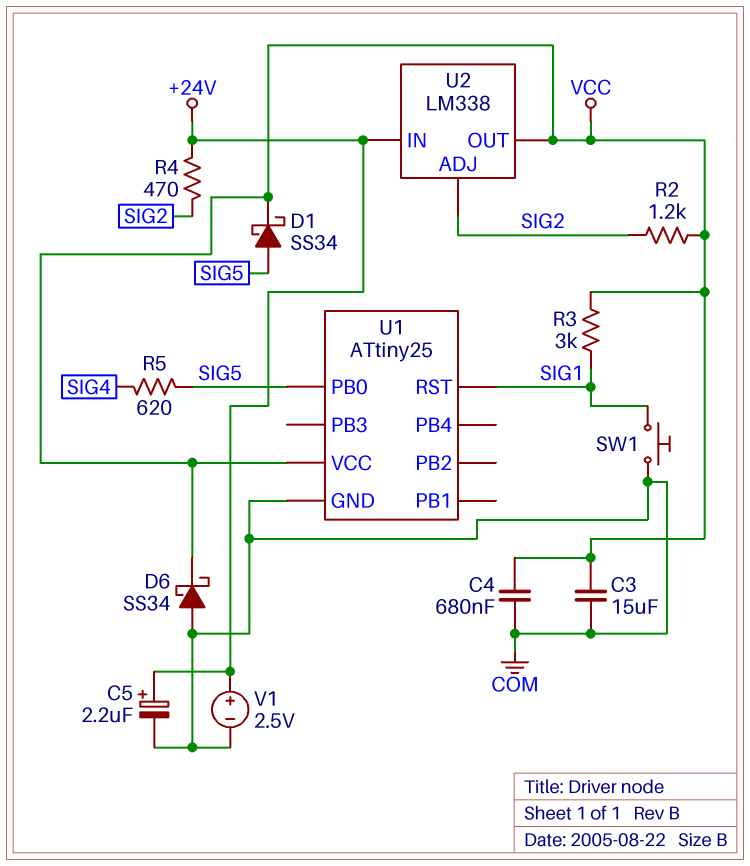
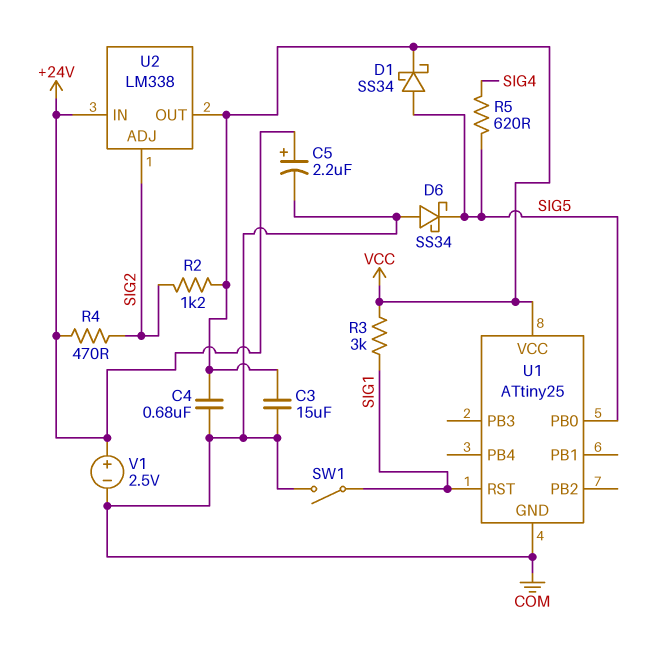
D6: schottky SS34 (A COM, K VCC) -> schottky SS34 (A COM, K SIG5)
SW1: button (COM, SIG1) -> switch (COM, SIG1)

